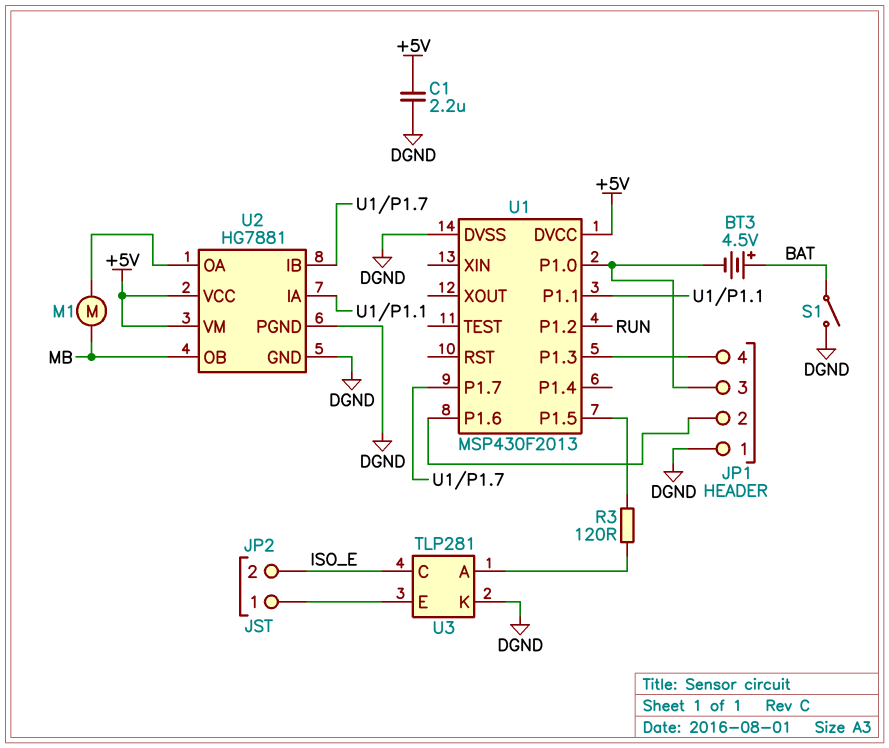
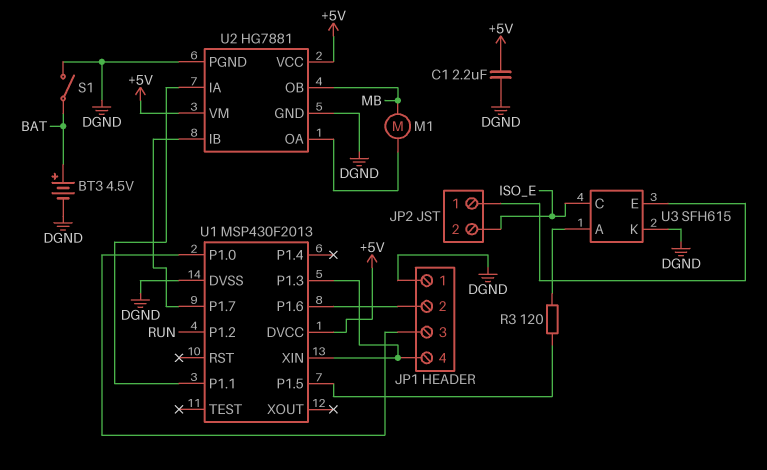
BT3: 4.5V (plus BAT, minus JP1/3) -> 4.5V (plus BAT, minus DGND)
U1 pin XIN: none -> JP1/4
U3: TLP281 -> SFH615

